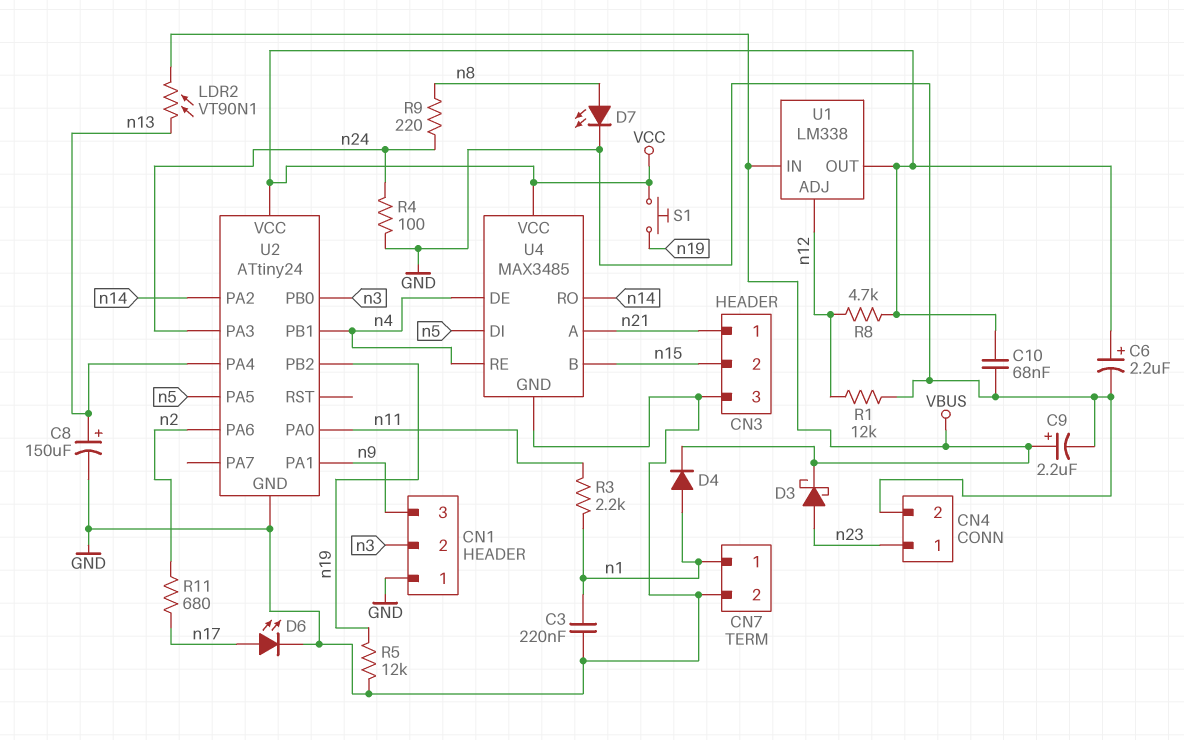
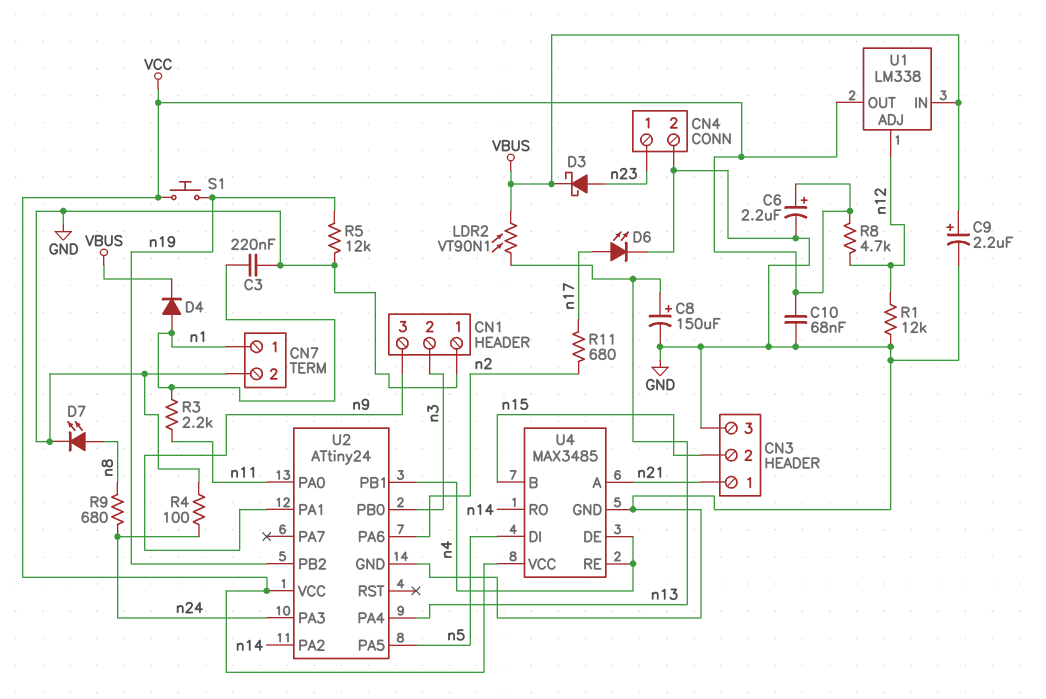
R9: 220 (n8, n24) -> 680 (n8, n24)

